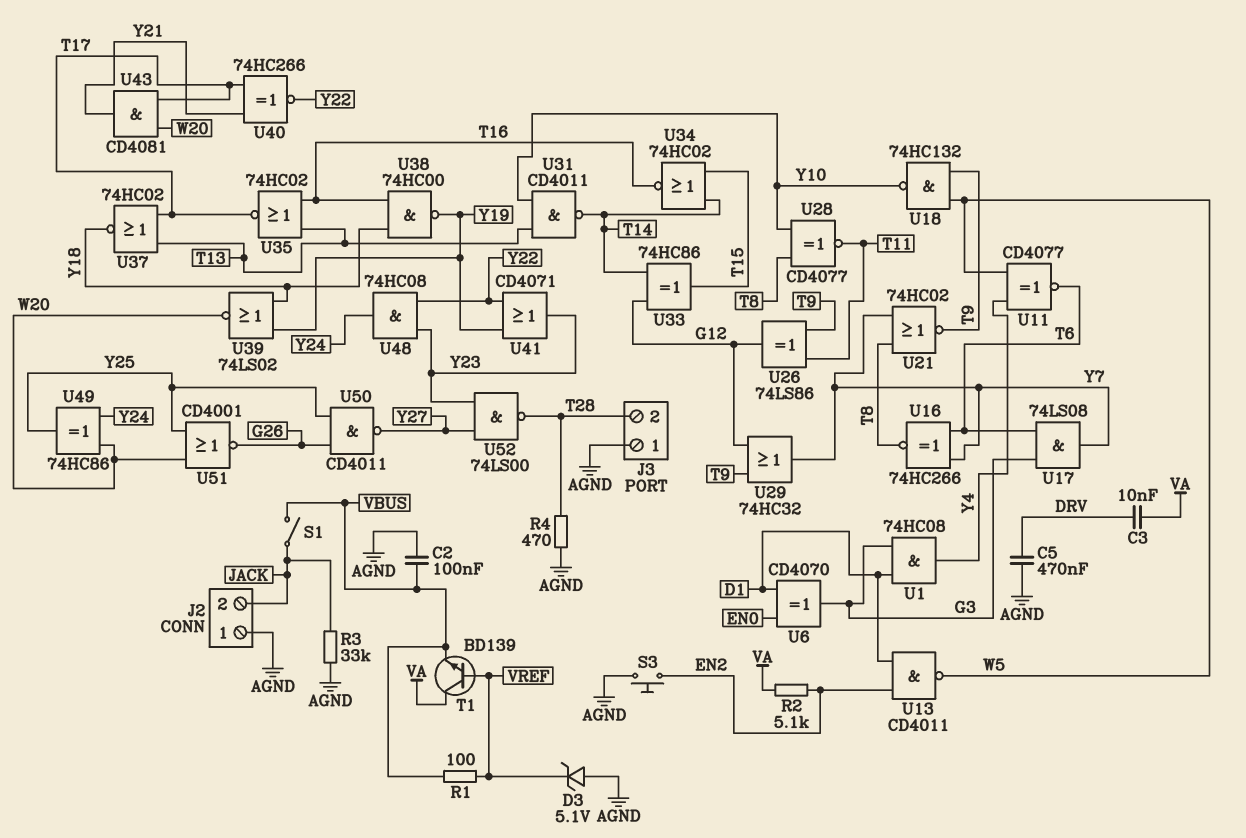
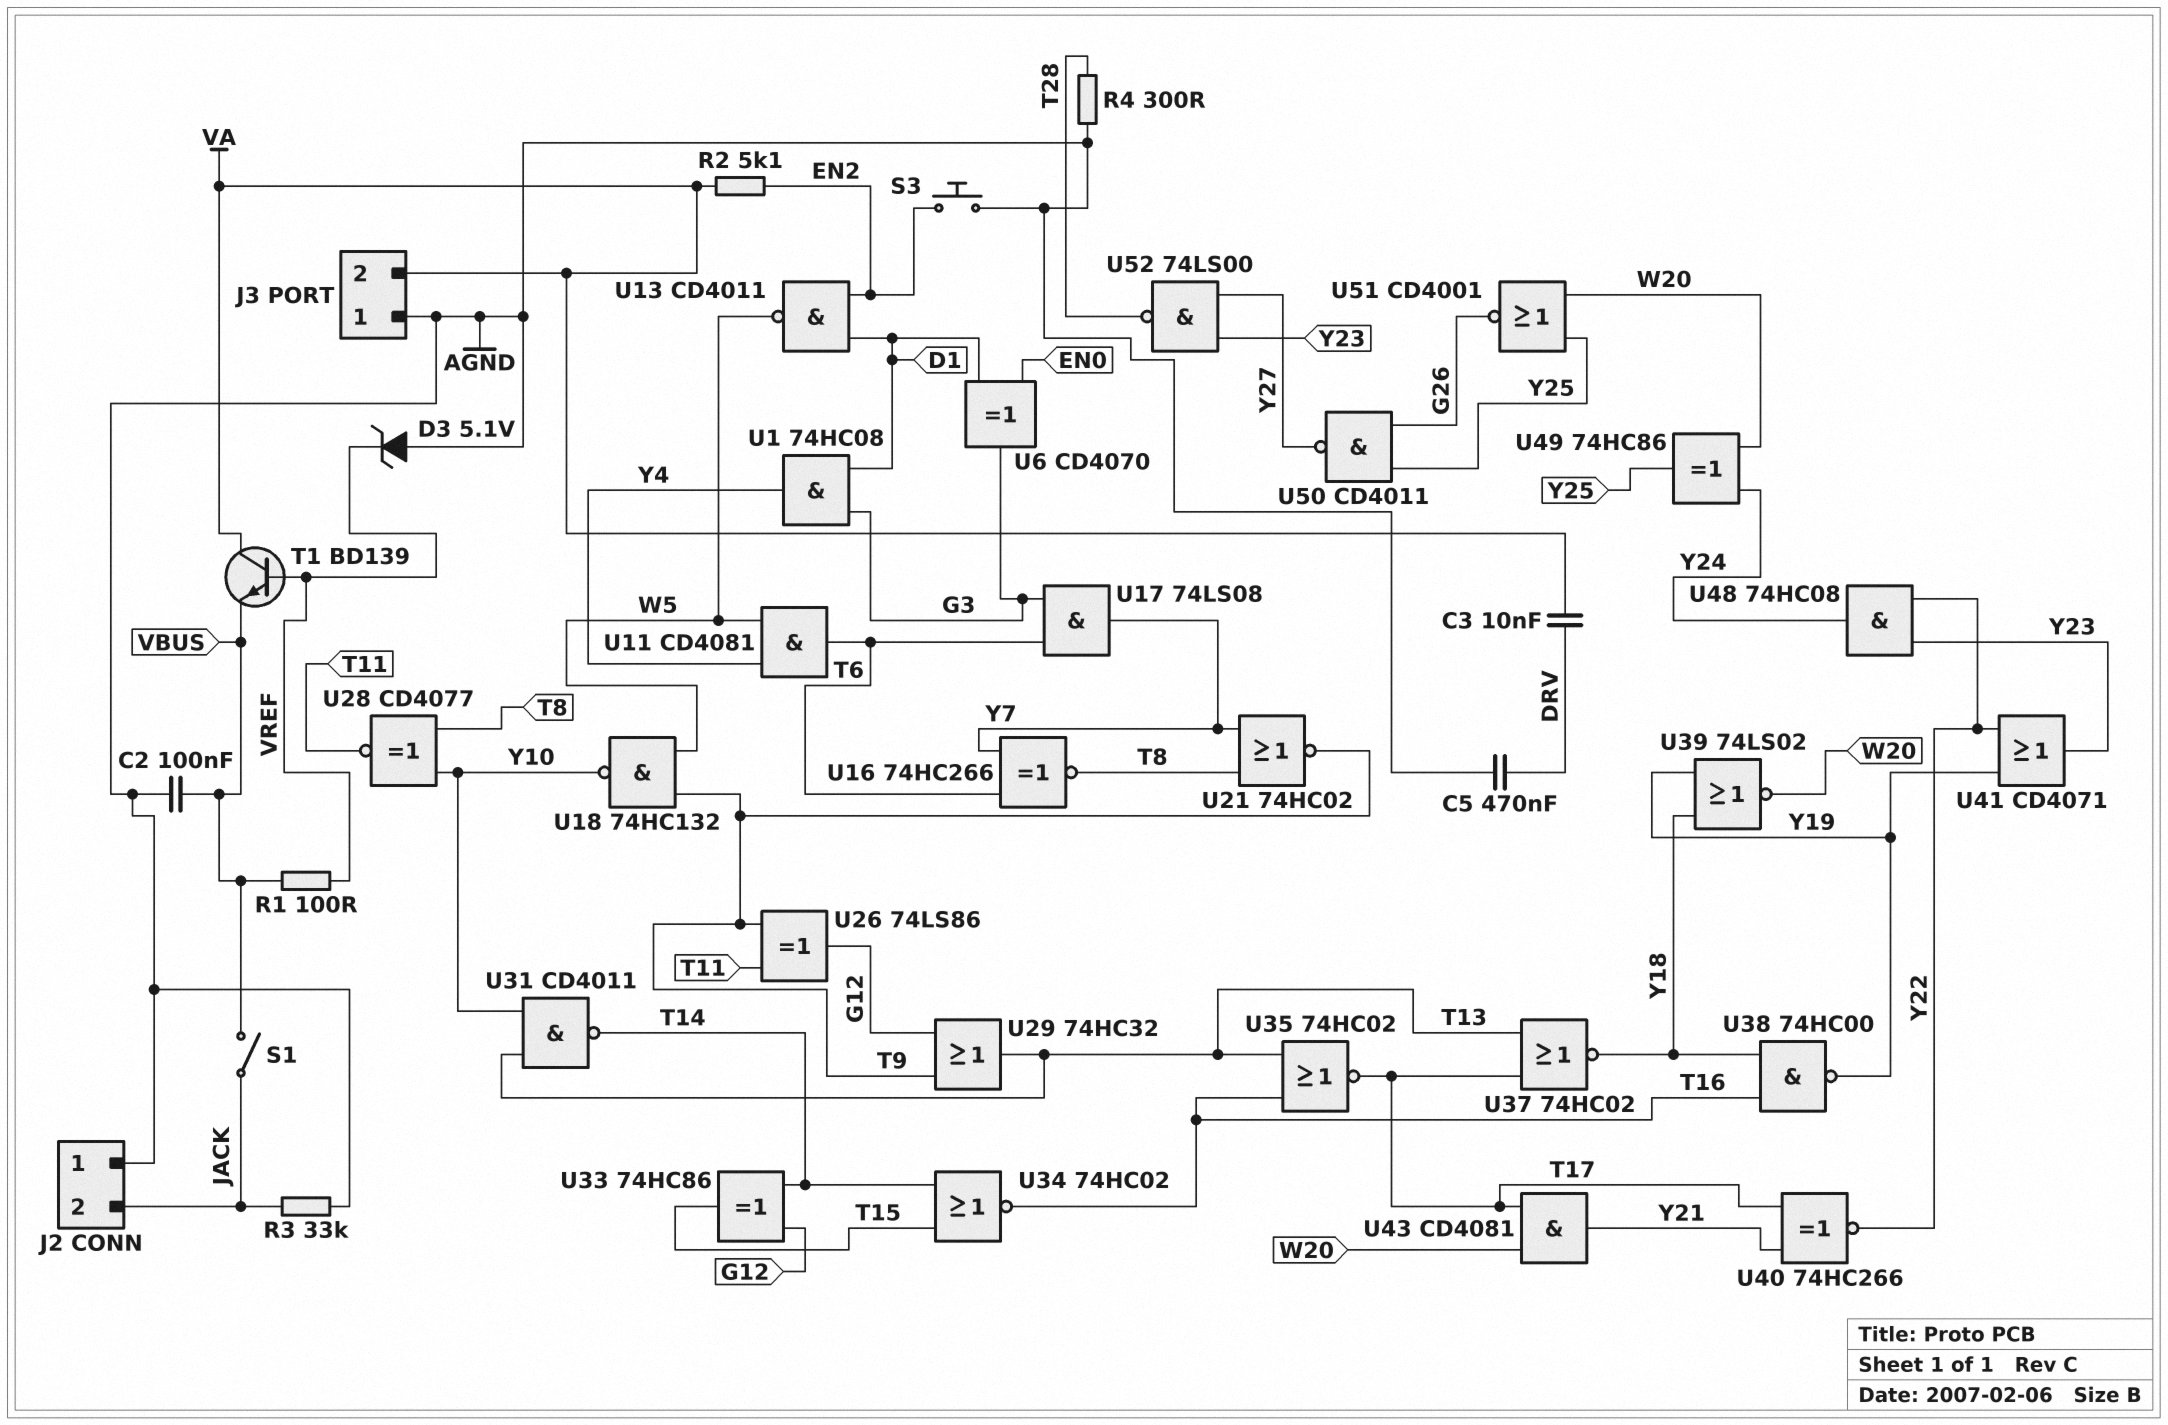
J3 pin 2: T28 -> VA
R4: 470 (AGND, T28) -> 300 (AGND, T28)
U11: XNOR CD4077 (in W5, in Y4, out T6) -> AND CD4081 (in W5, in Y4, out T6)
U29: OR 74HC32 (in G12, in T9, out Y7) -> OR 74HC32 (in G12, in T9, out T13)

